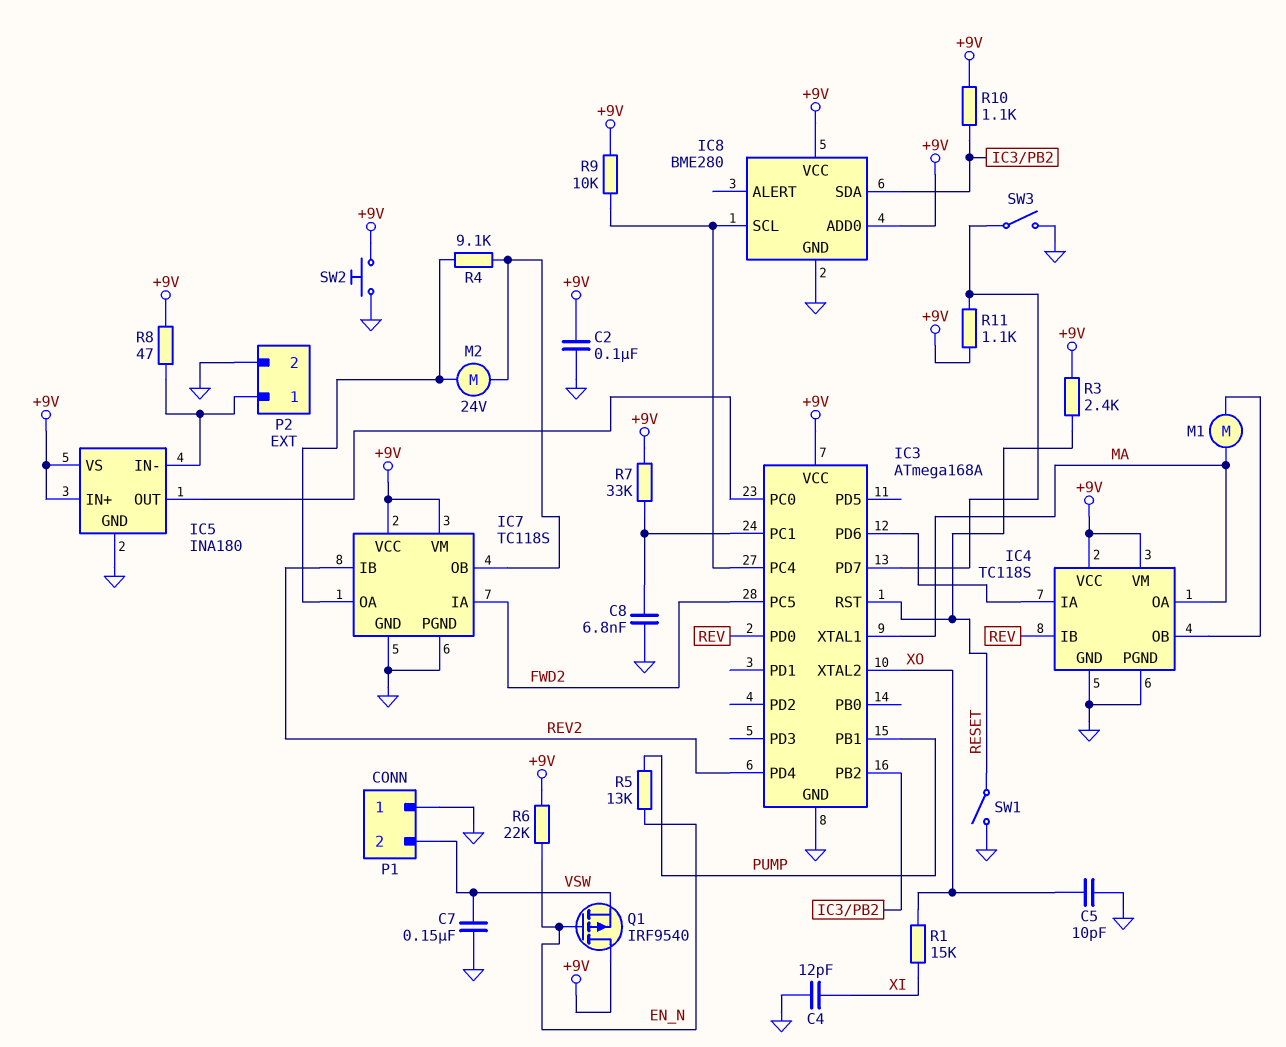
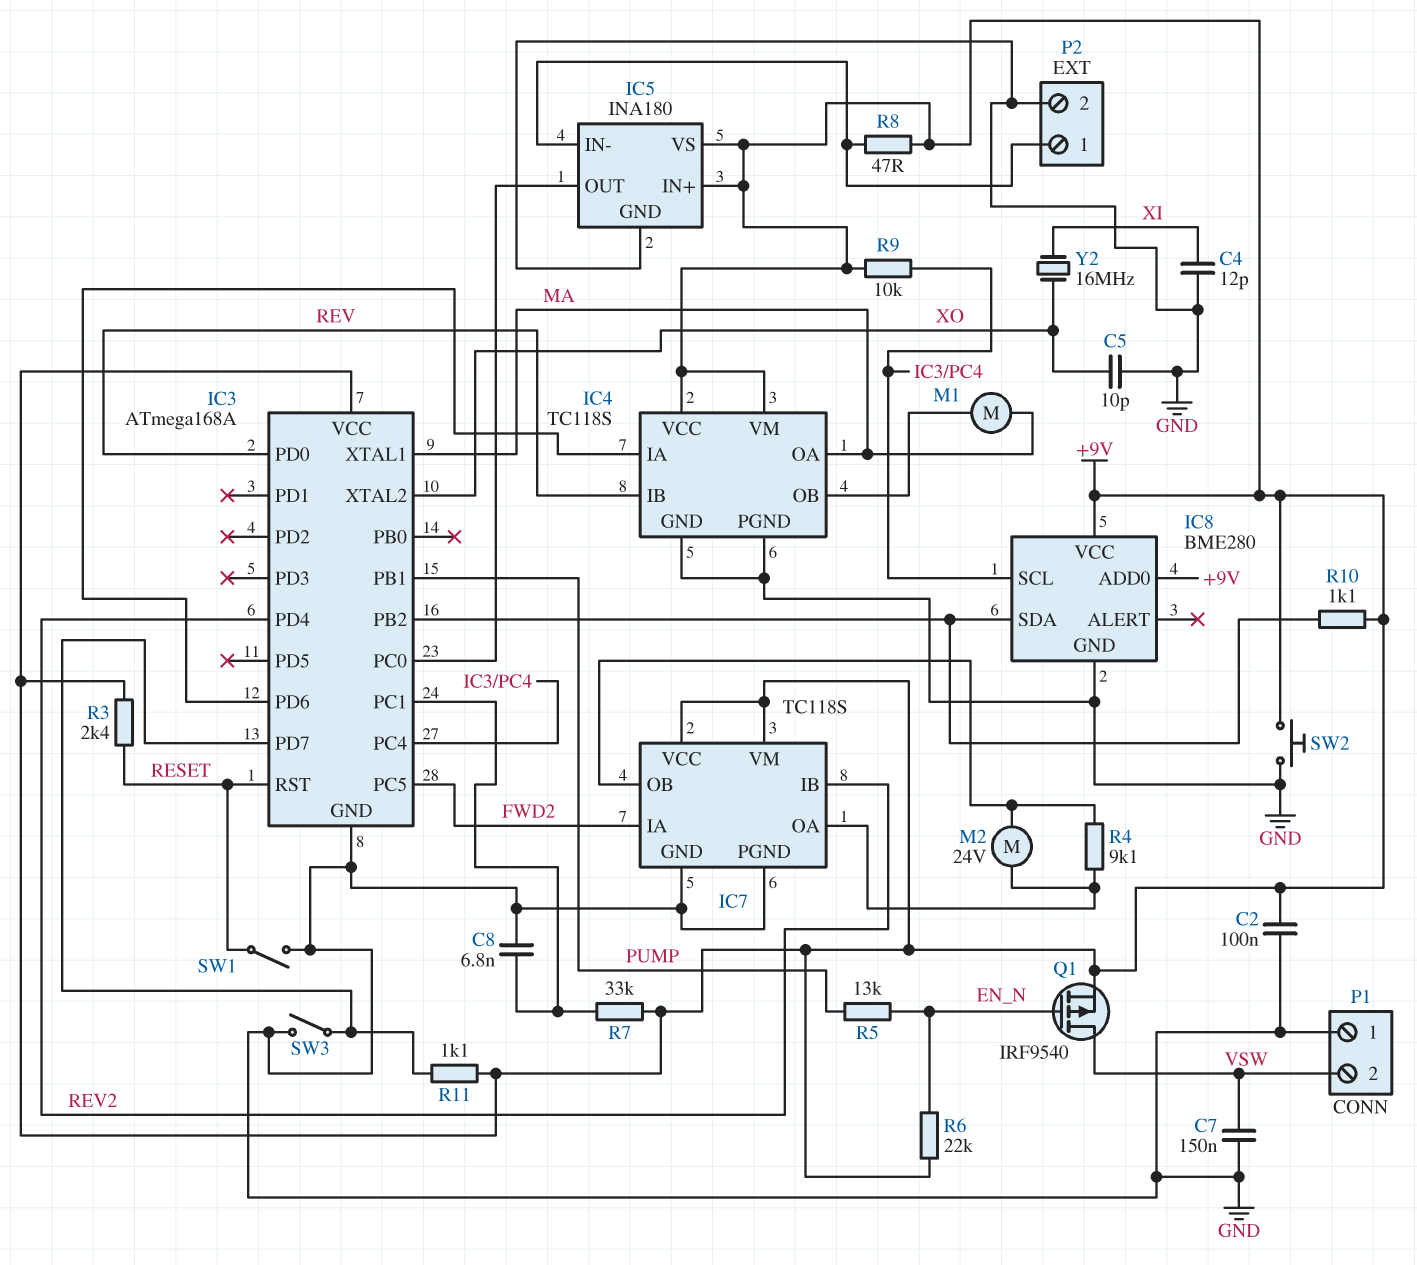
Q1: PMOS IRF9540 (G EN_N, D +9V, S VSW) -> PMOS IRF9540 (G EN_N, D VSW, S +9V)
R1: 15k (XI, XO) -> none
Y2: none -> 16MHz (XI, XO)

